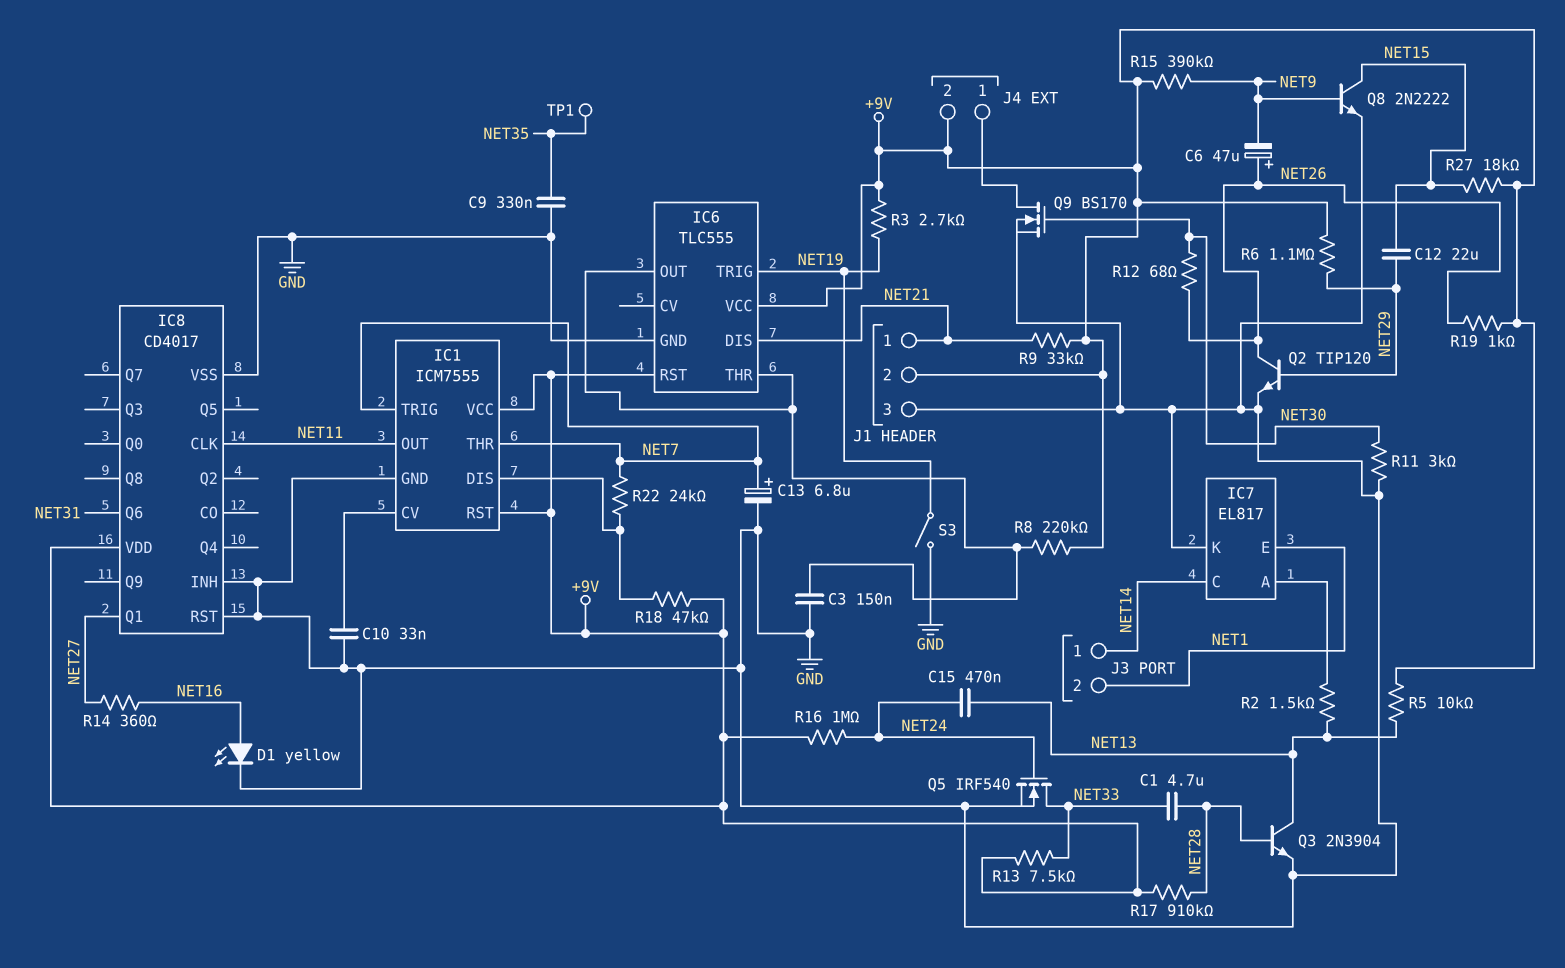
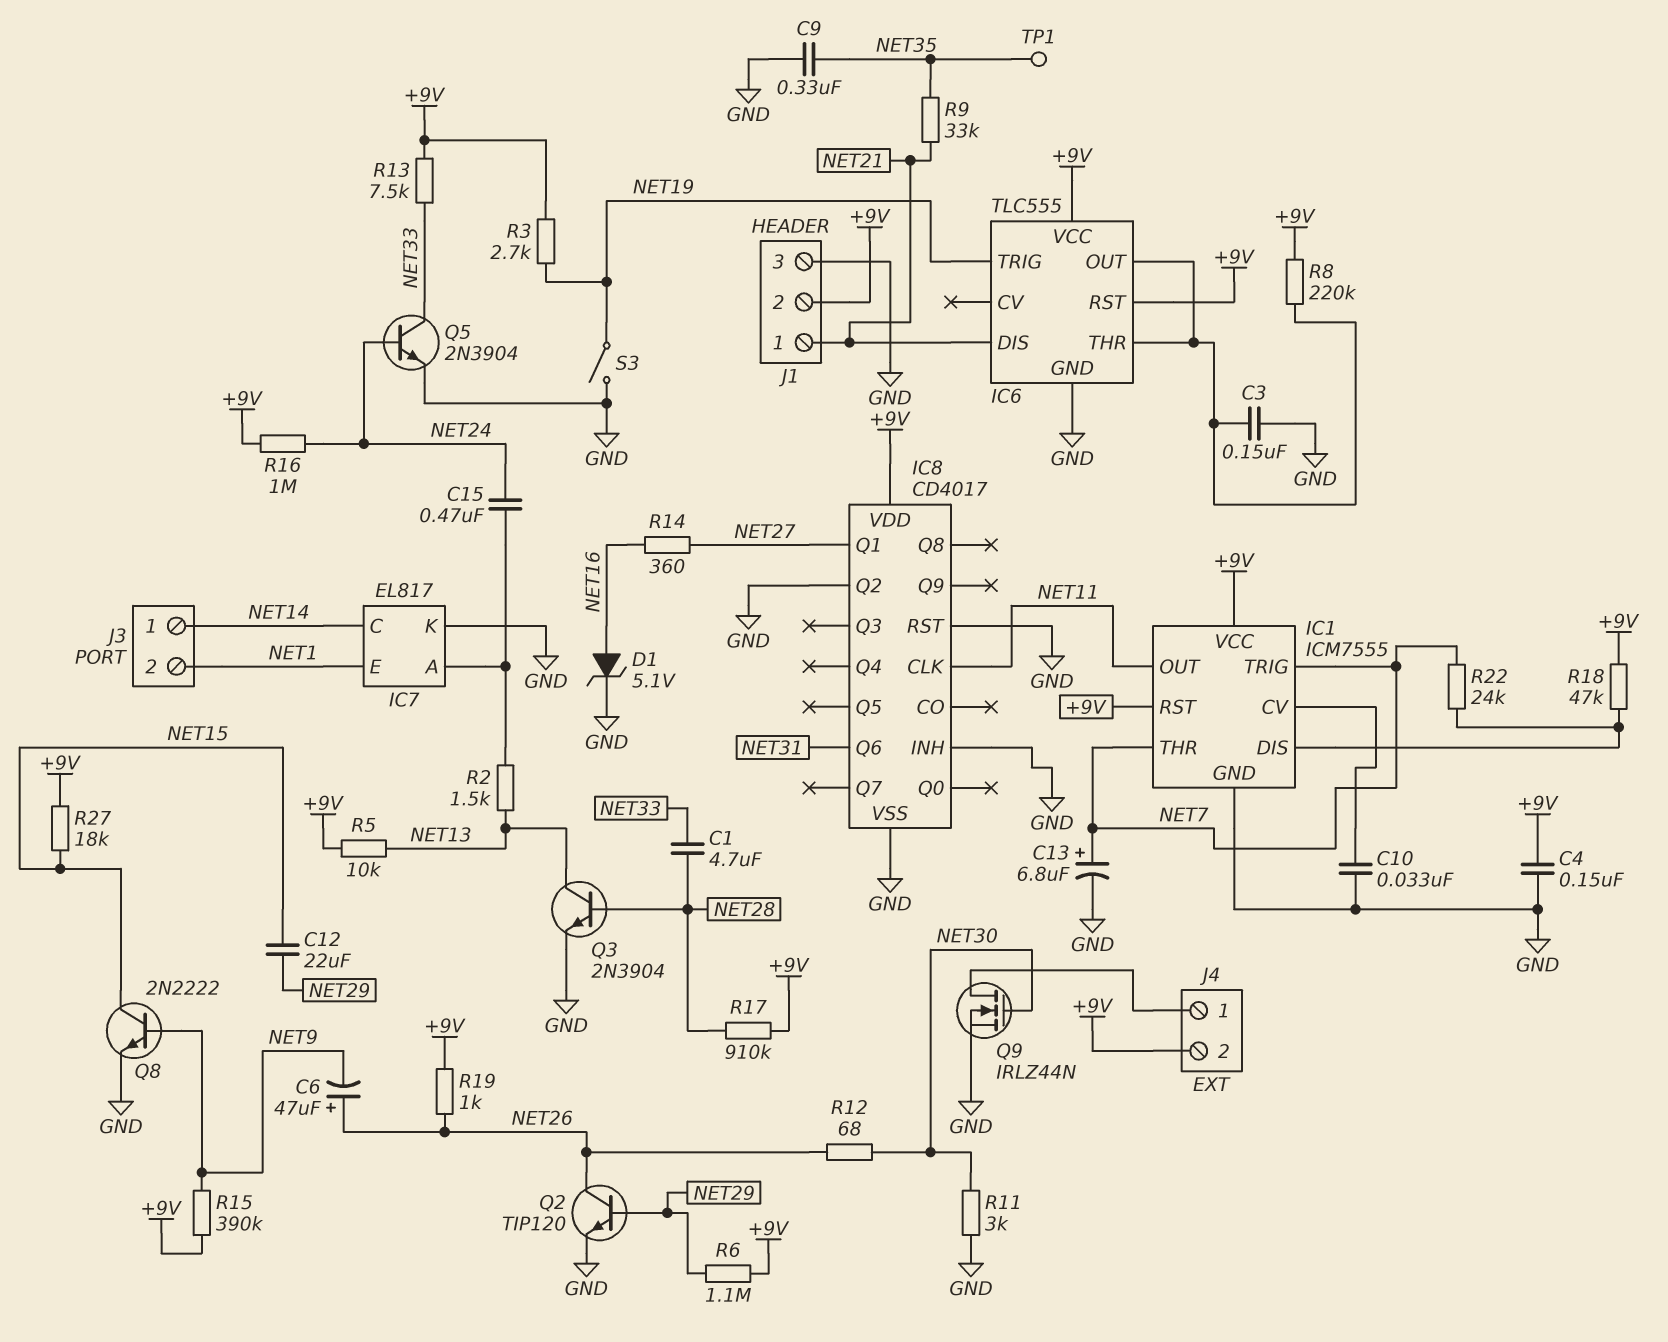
C4: none -> 150nF (+9V, GND)
C15: 470nF (NET13, NET24) -> 470nF (IC7/A, NET24)
D1: LED yellow (A NET16, K GND) -> zener 5.1V (A NET16, K GND)
IC8 pin Q2: none -> GND
Q5: NMOS IRF540 (G NET24, D NET33, S GND) -> NPN 2N3904 (B NET24, C NET33, E GND)
Q9: NMOS BS170 (G NET30, D J4/1, S GND) -> NMOS IRLZ44N (G NET30, D J4/1, S GND)
R9: 33k (+9V, NET21) -> 33k (NET21, NET35)

